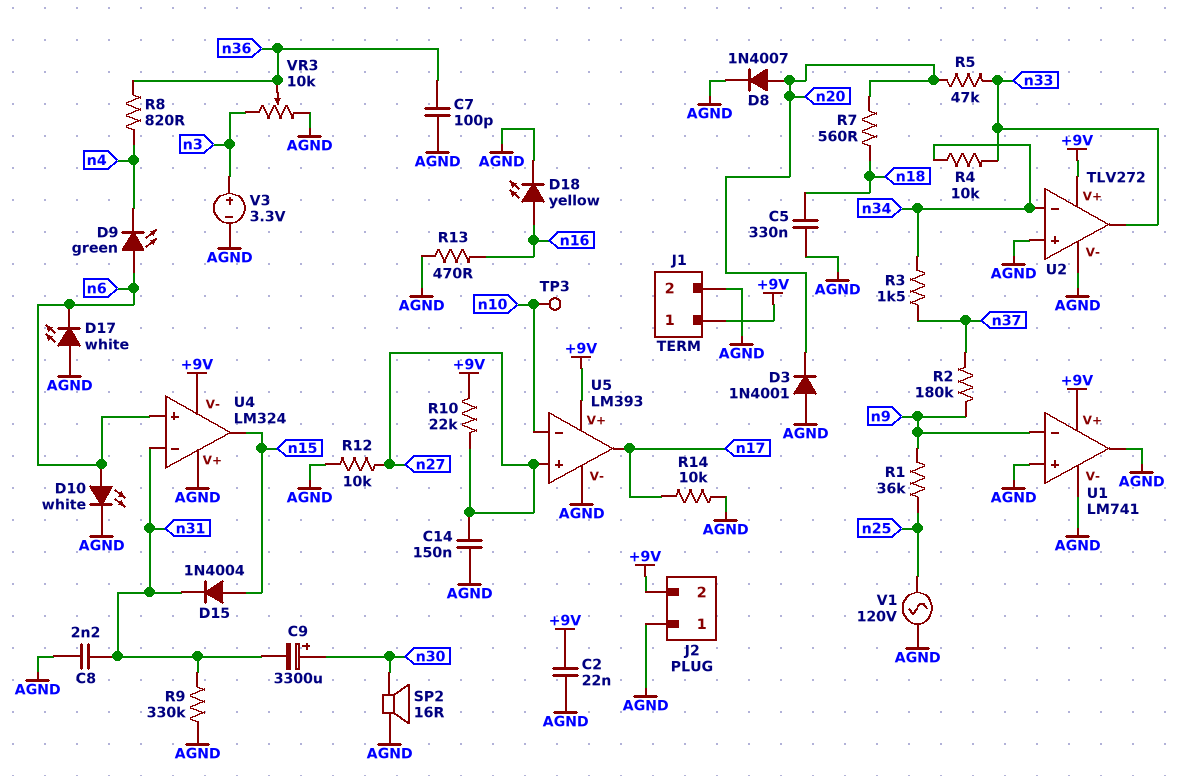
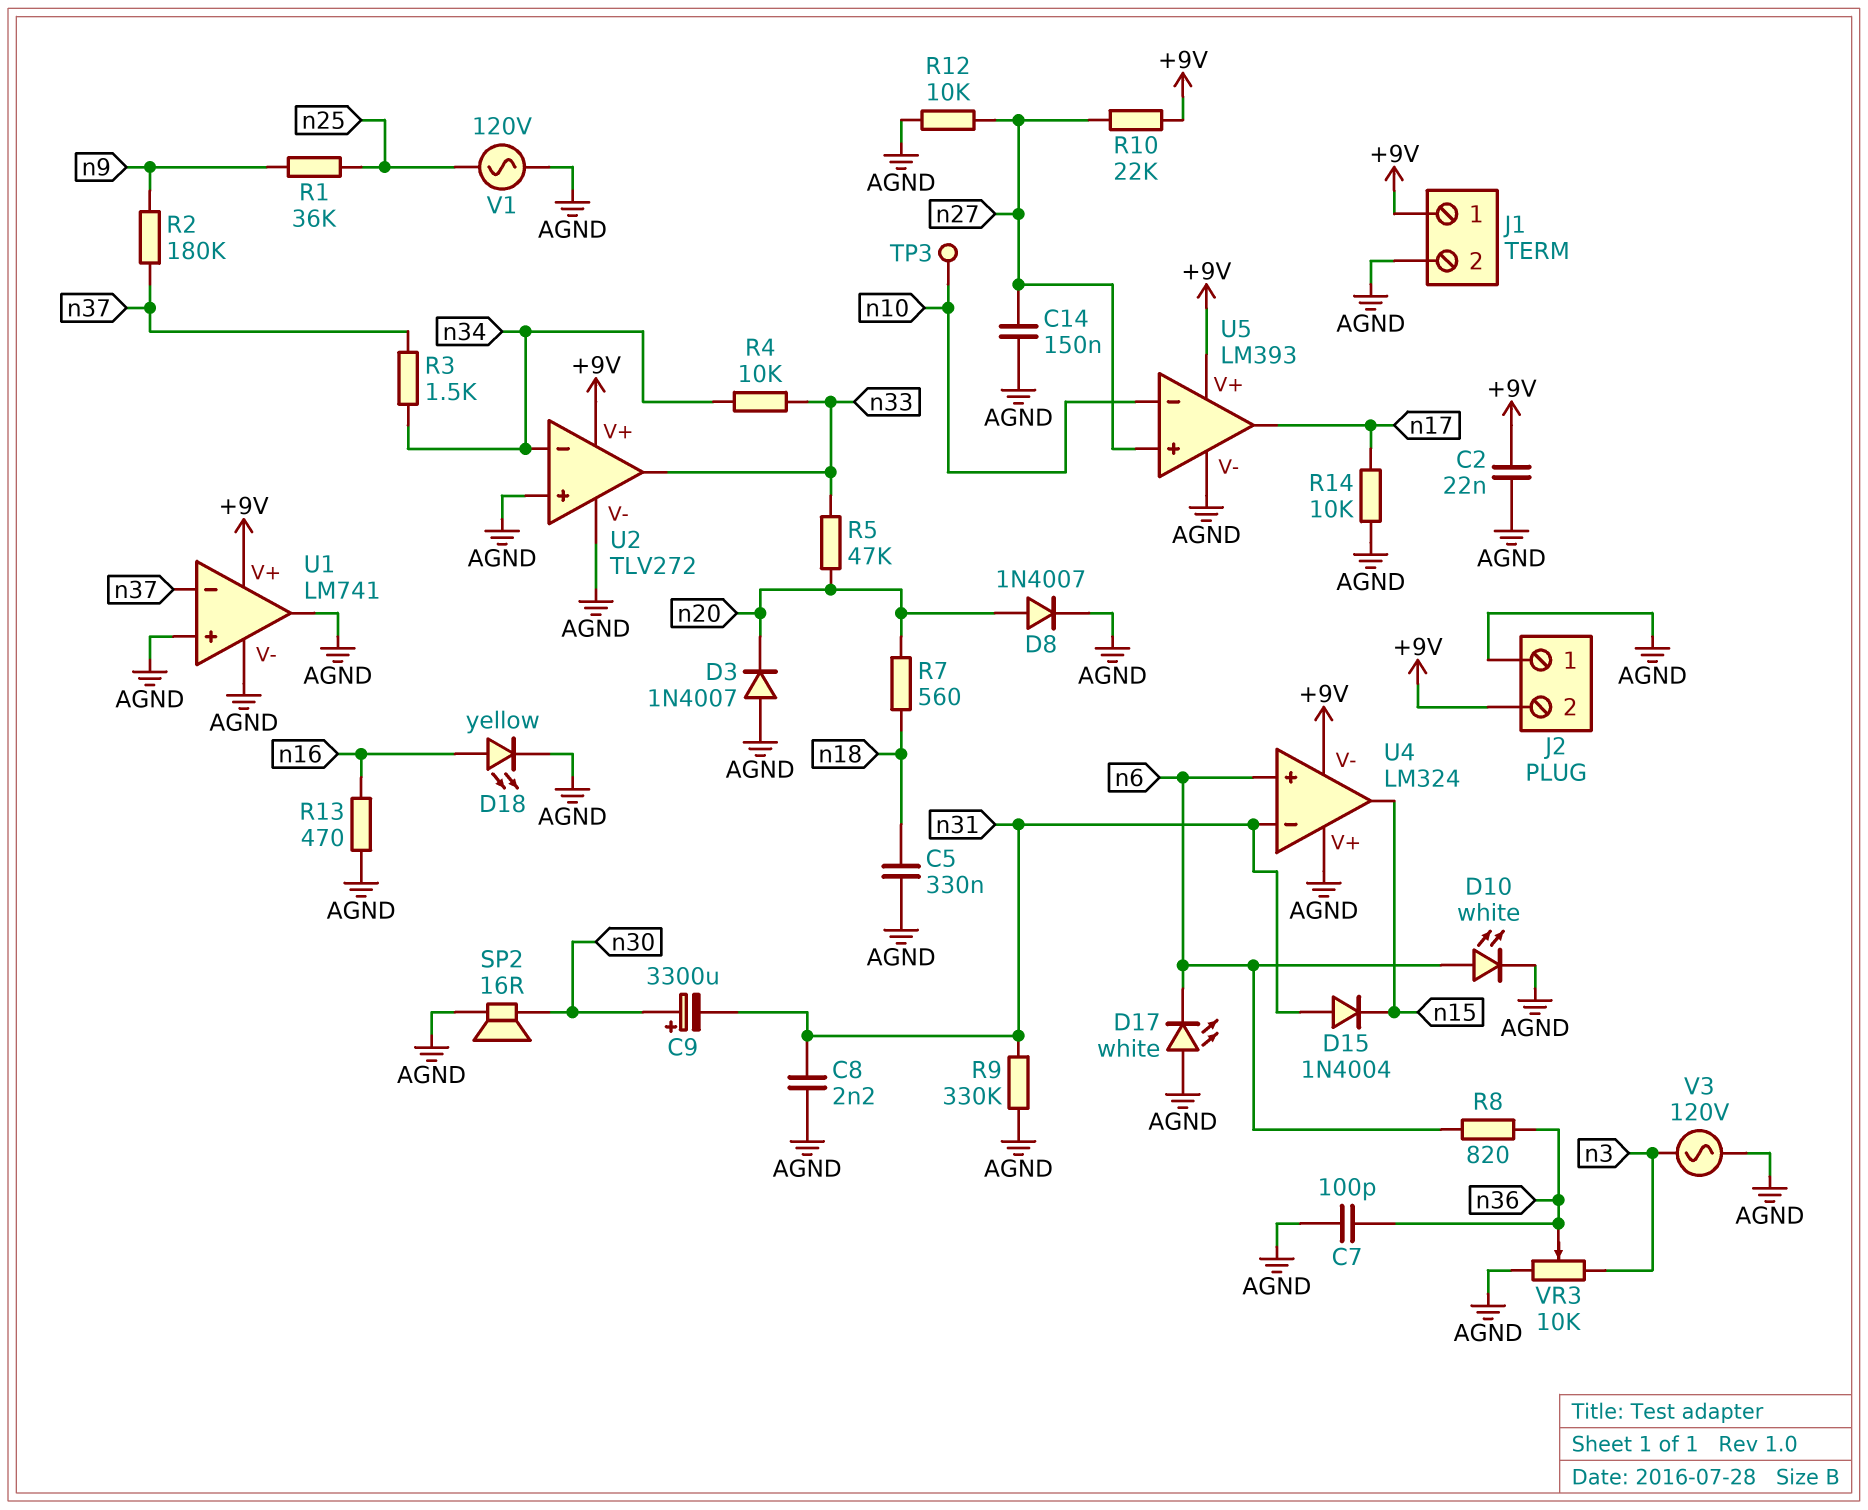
D3: diode 1N4001 (A AGND, K n20) -> diode 1N4007 (A AGND, K n20)
D9: LED green (A n6, K n4) -> none
D15: diode 1N4004 (A n15, K n31) -> diode 1N4004 (A n31, K n15)
R8: 820 (n4, n36) -> 820 (n6, n36)
U1 pin in-: n9 -> n37
V3: 3.3V (plus n3, minus AGND) -> AC 120V (AGND, n3)

